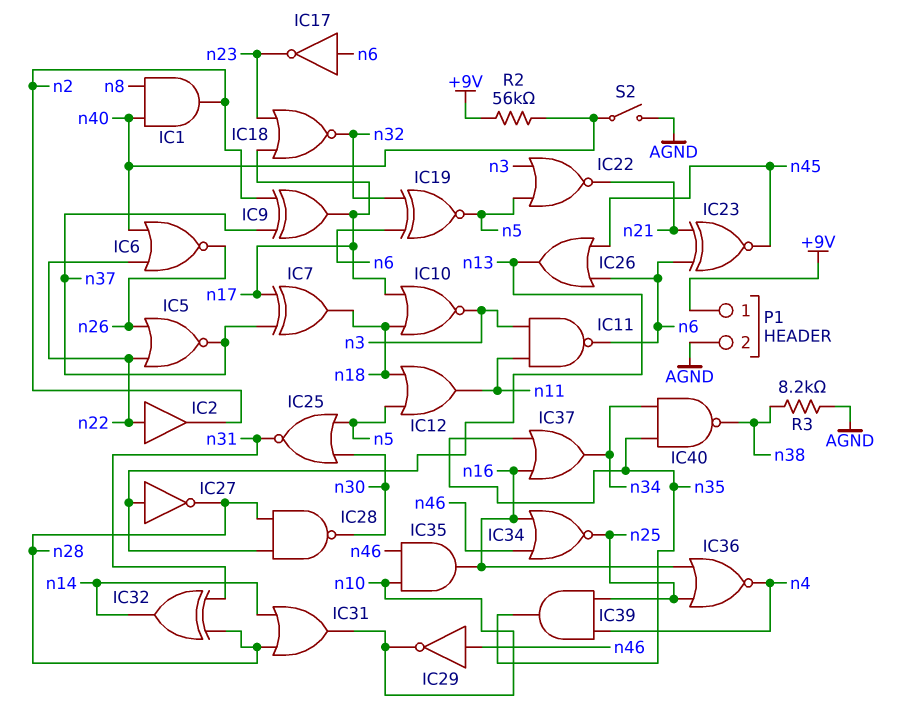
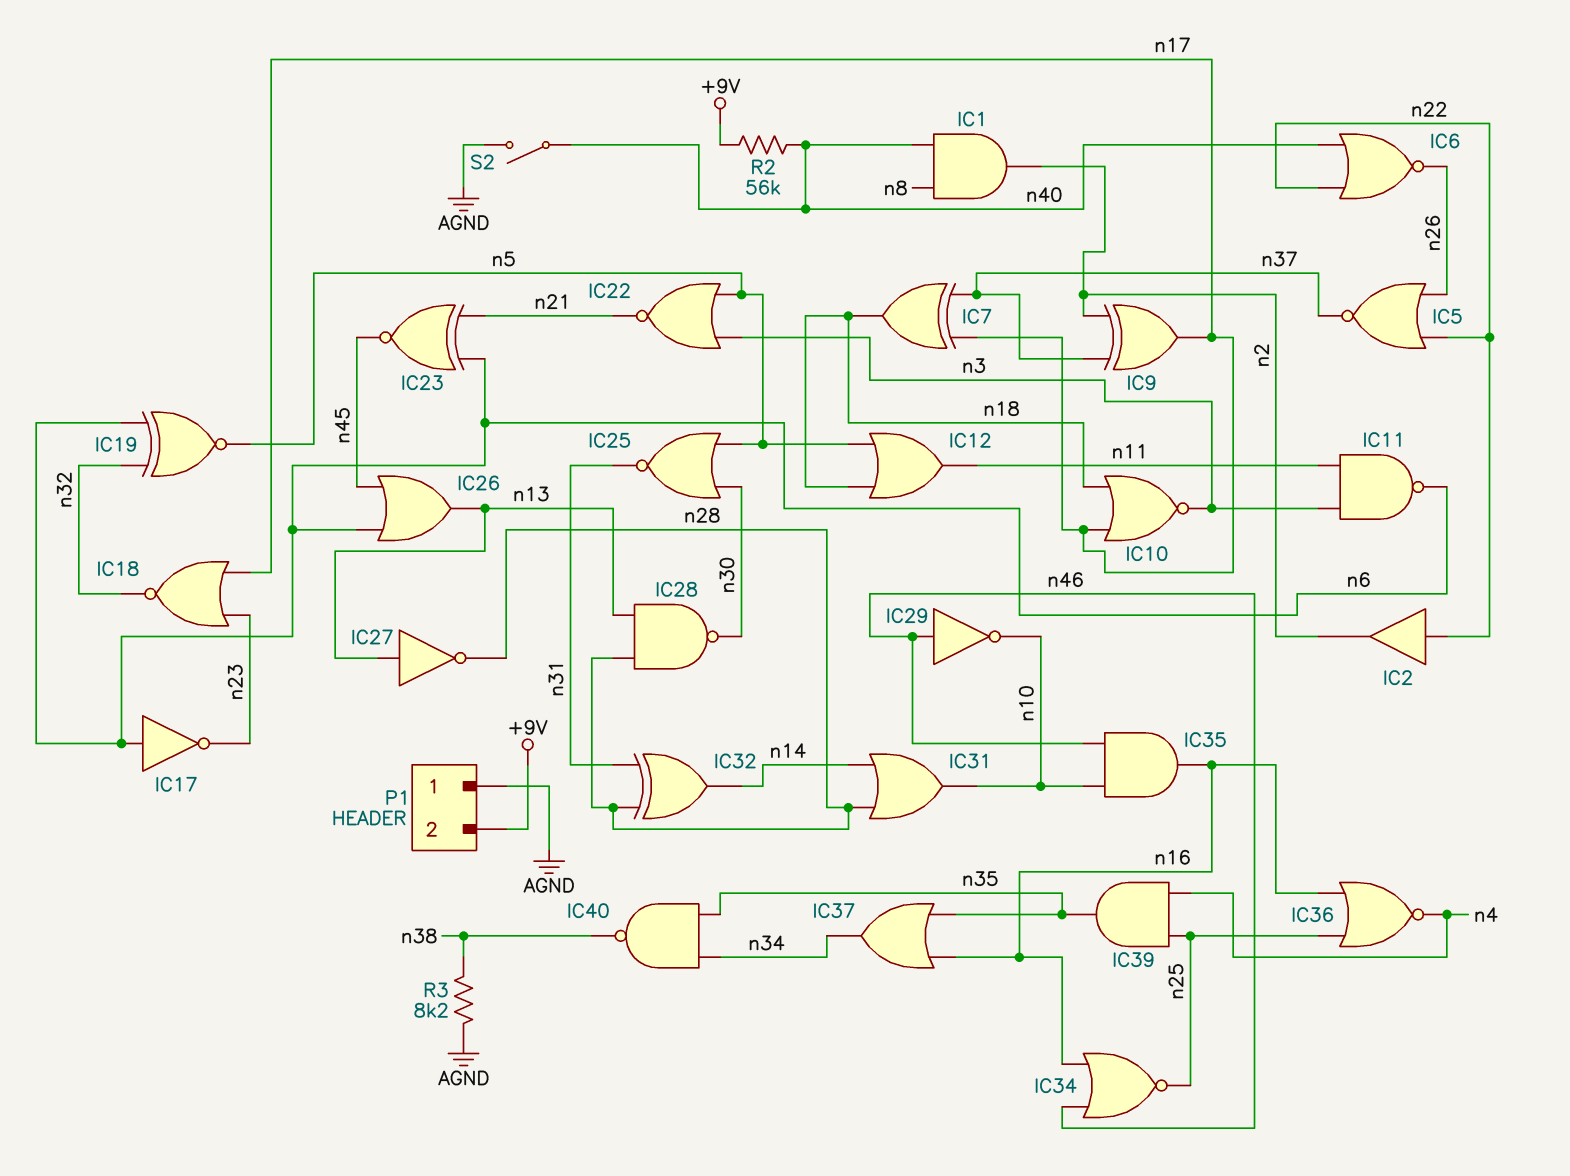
P1 pin 1: +9V -> AGND
P1 pin 2: AGND -> +9V

